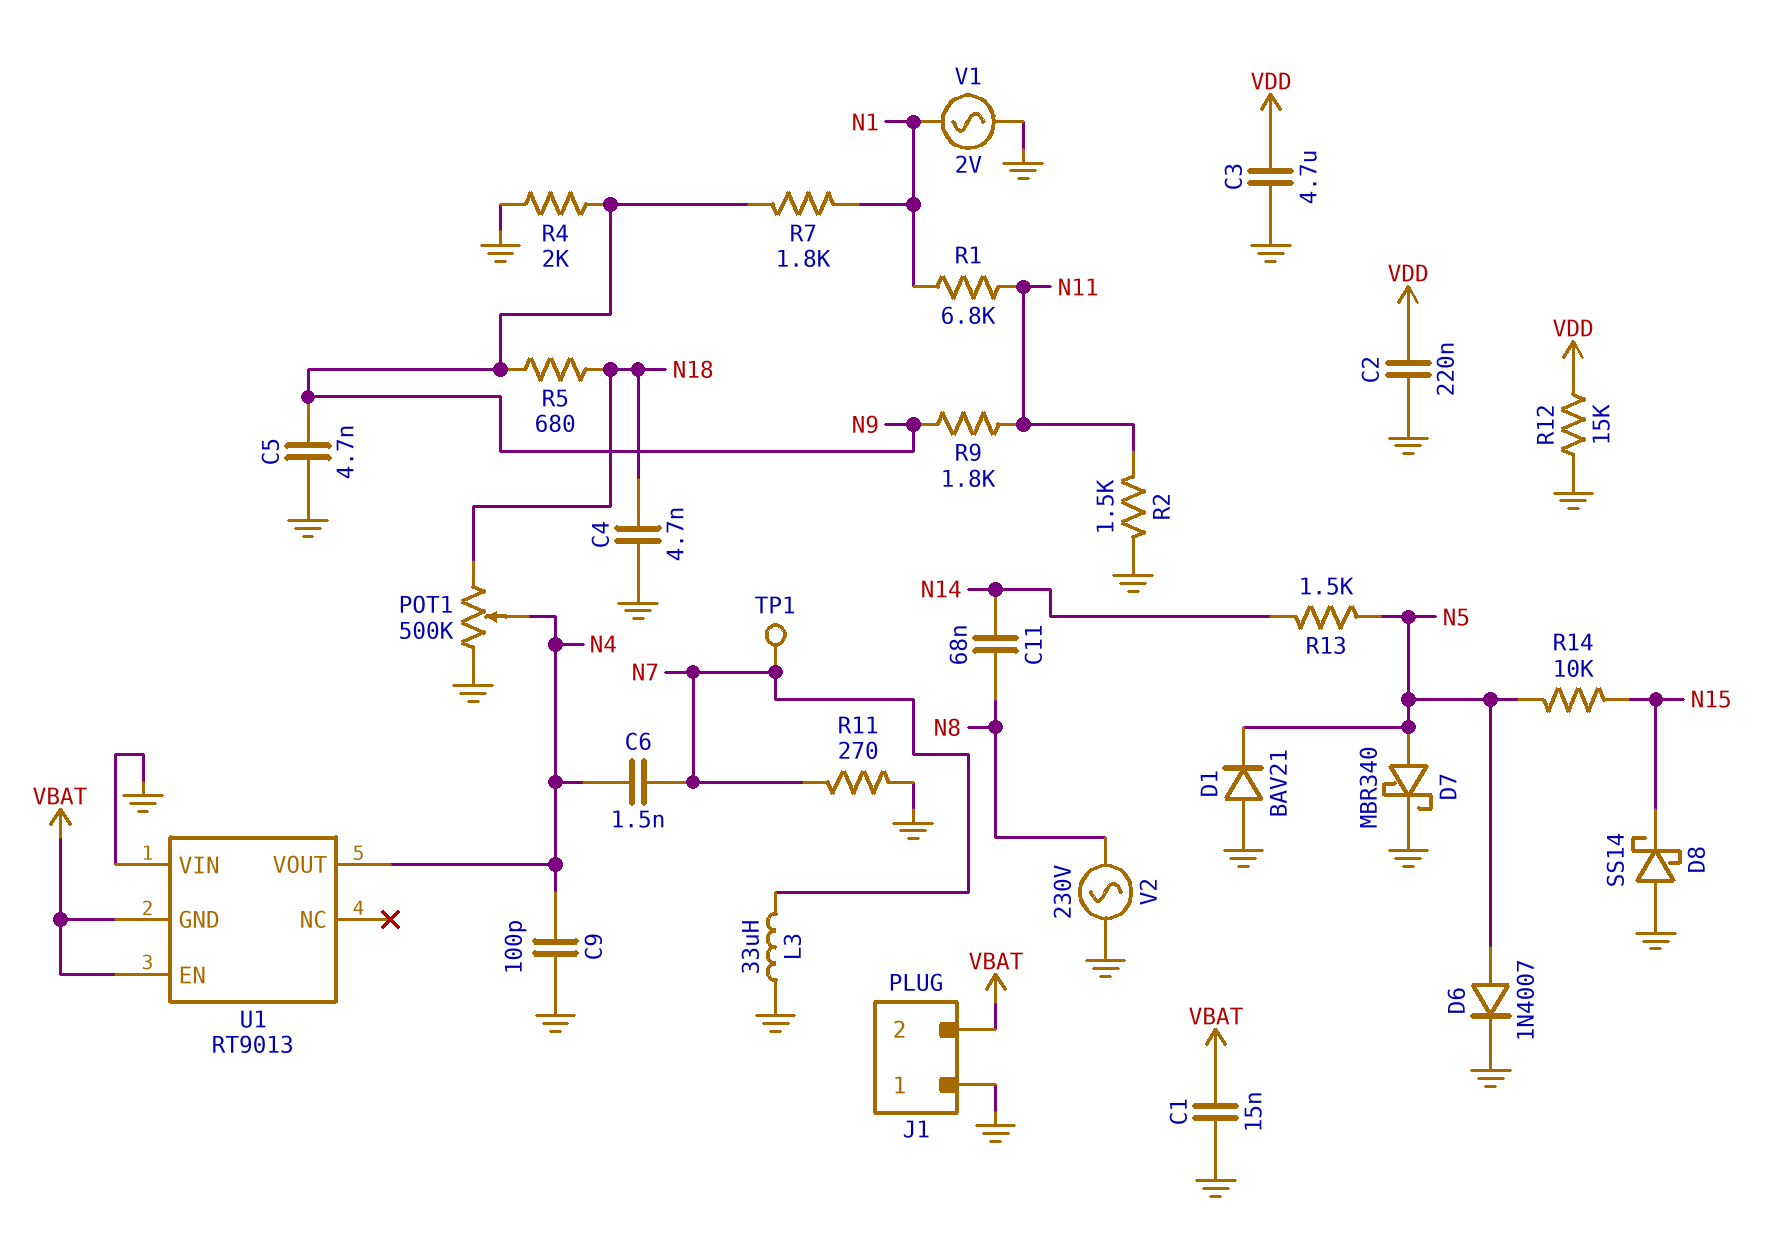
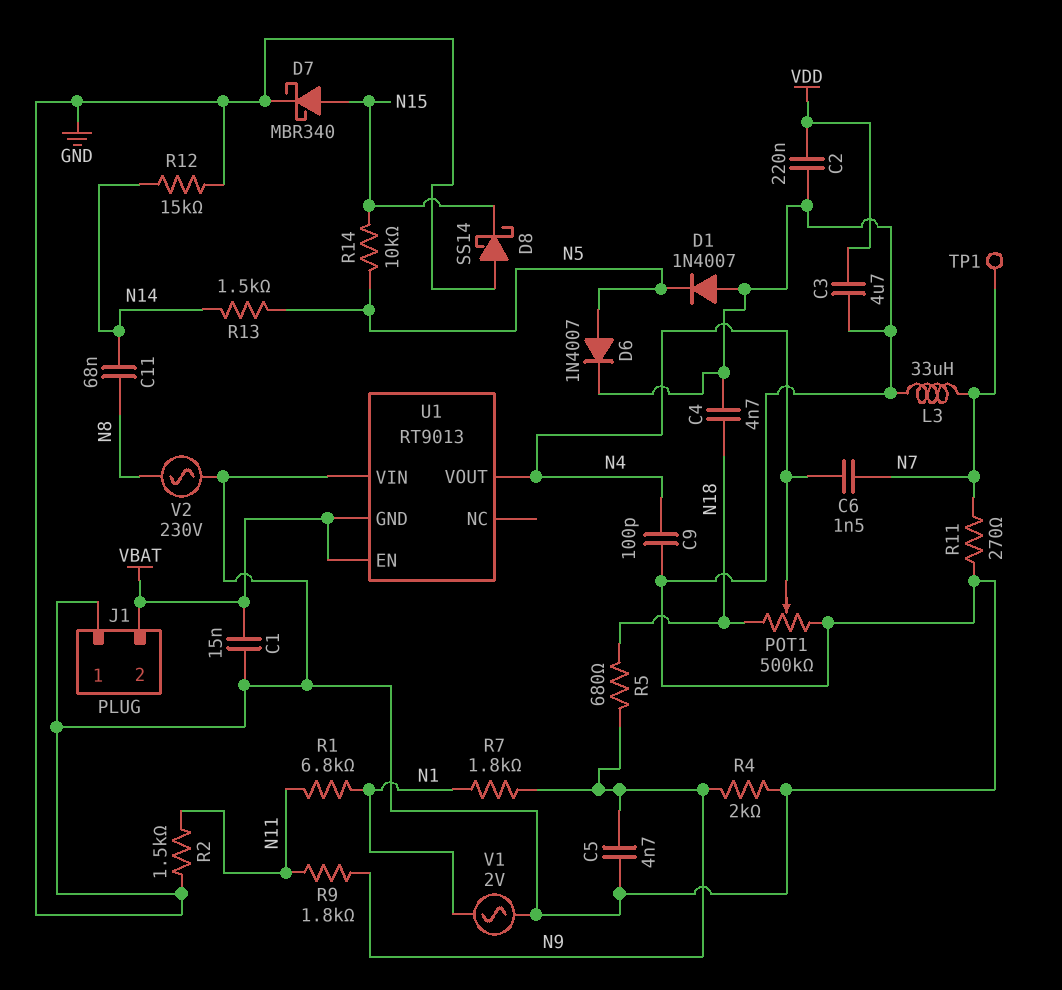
D1: diode BAV21 (A GND, K N5) -> diode 1N4007 (A GND, K N5)
D7: schottky MBR340 (A N5, K GND) -> schottky MBR340 (A N15, K GND)
R12: 15k (GND, VDD) -> 15k (GND, N14)

